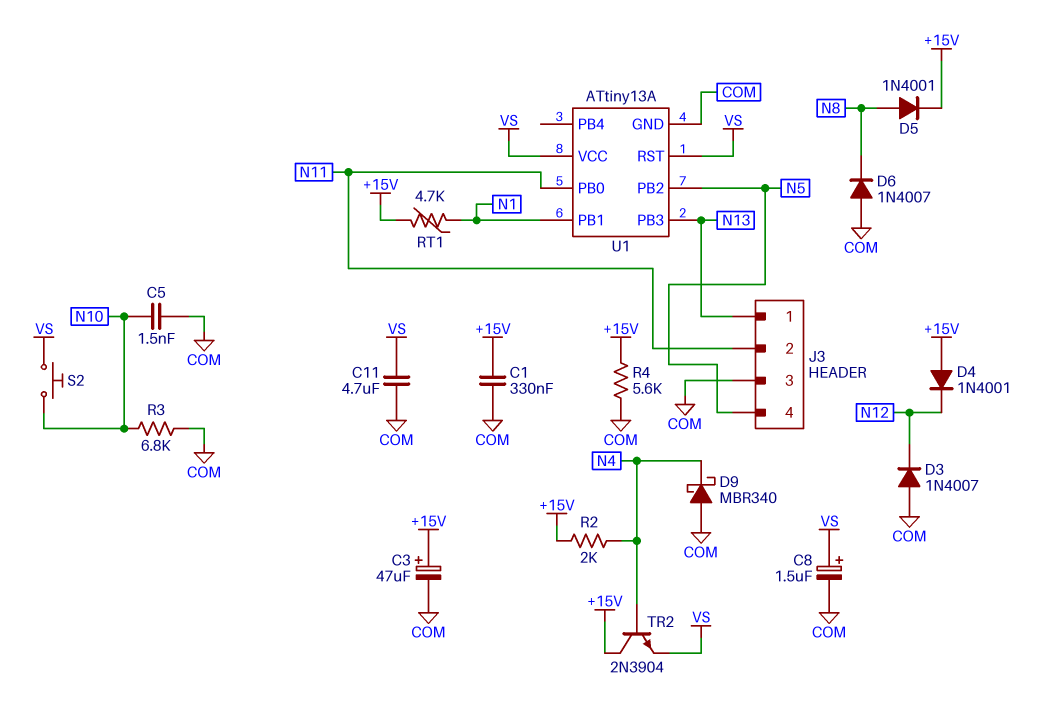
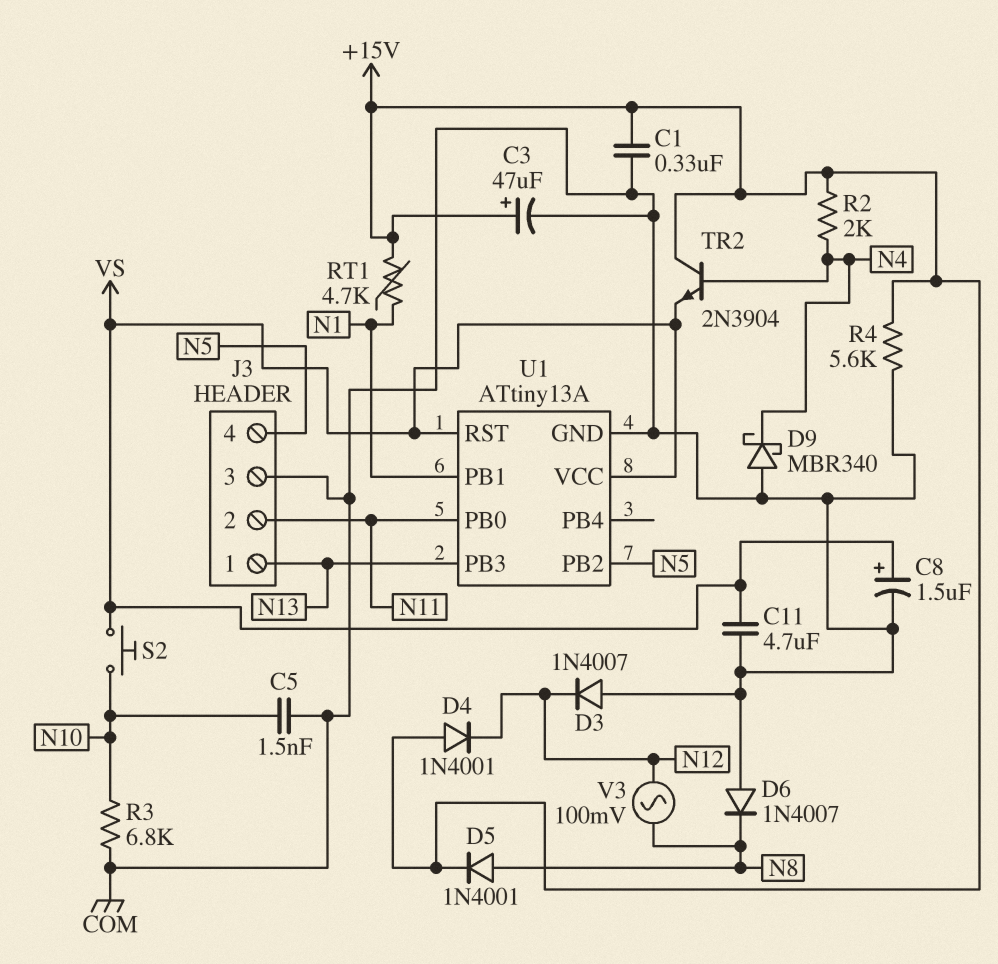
V3: none -> AC 100mV (N8, N12)

